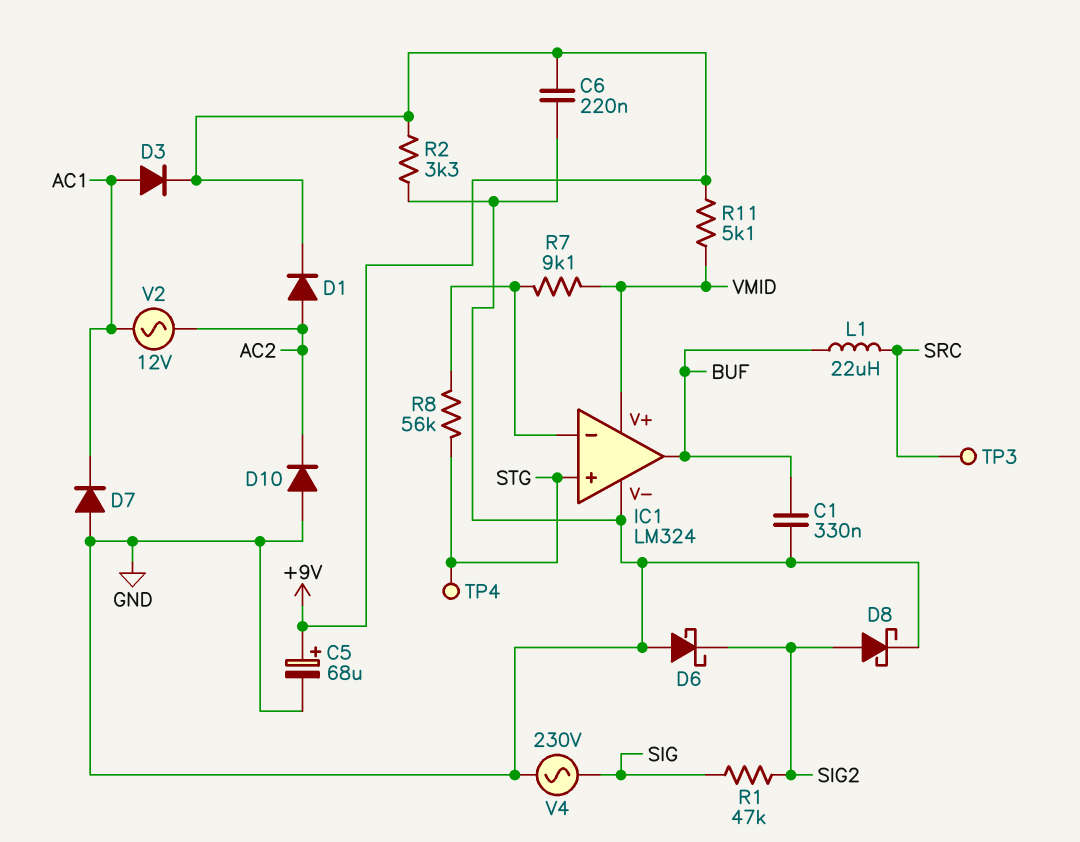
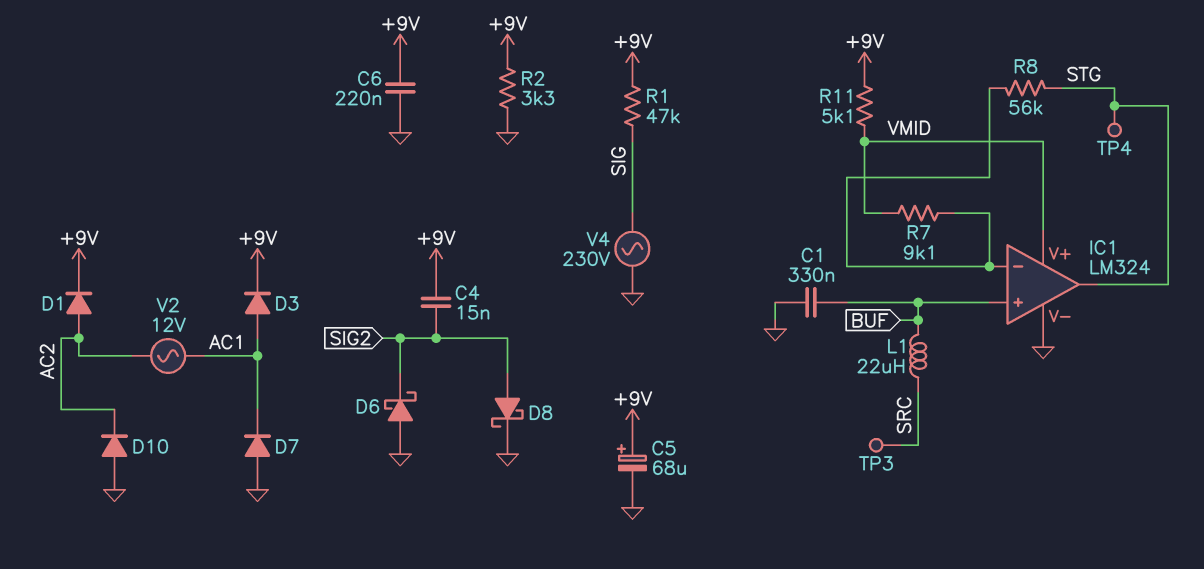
C4: none -> 15nF (+9V, SIG2)
IC1 pin in+: STG -> BUF
IC1 pin out: BUF -> STG
R1: 47k (SIG, SIG2) -> 47k (+9V, SIG)

